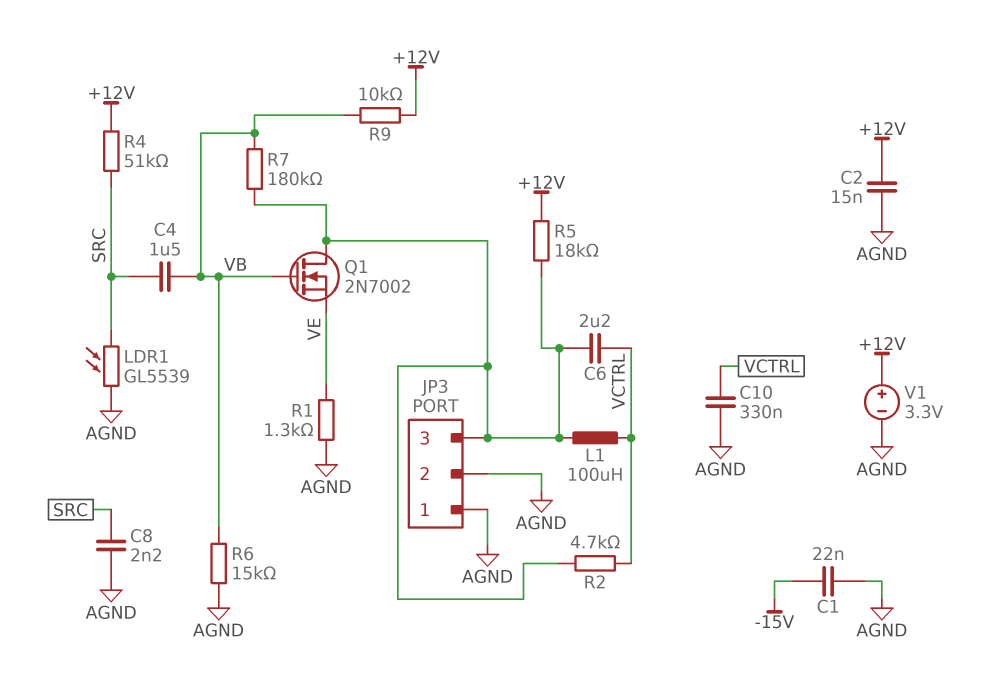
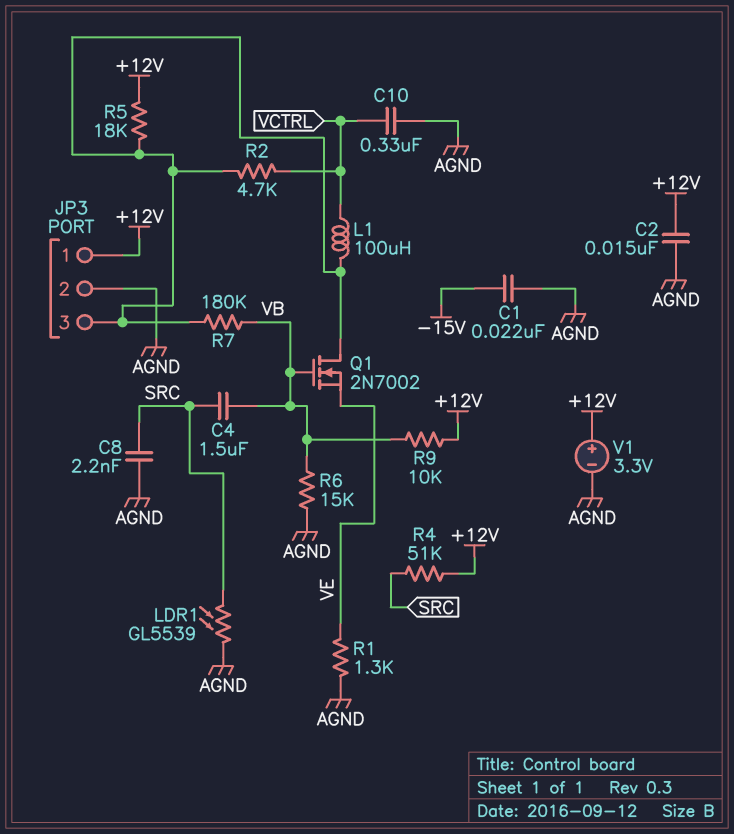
C6: 2.2uF (JP3/3, VCTRL) -> none
JP3 pin 1: AGND -> +12V

